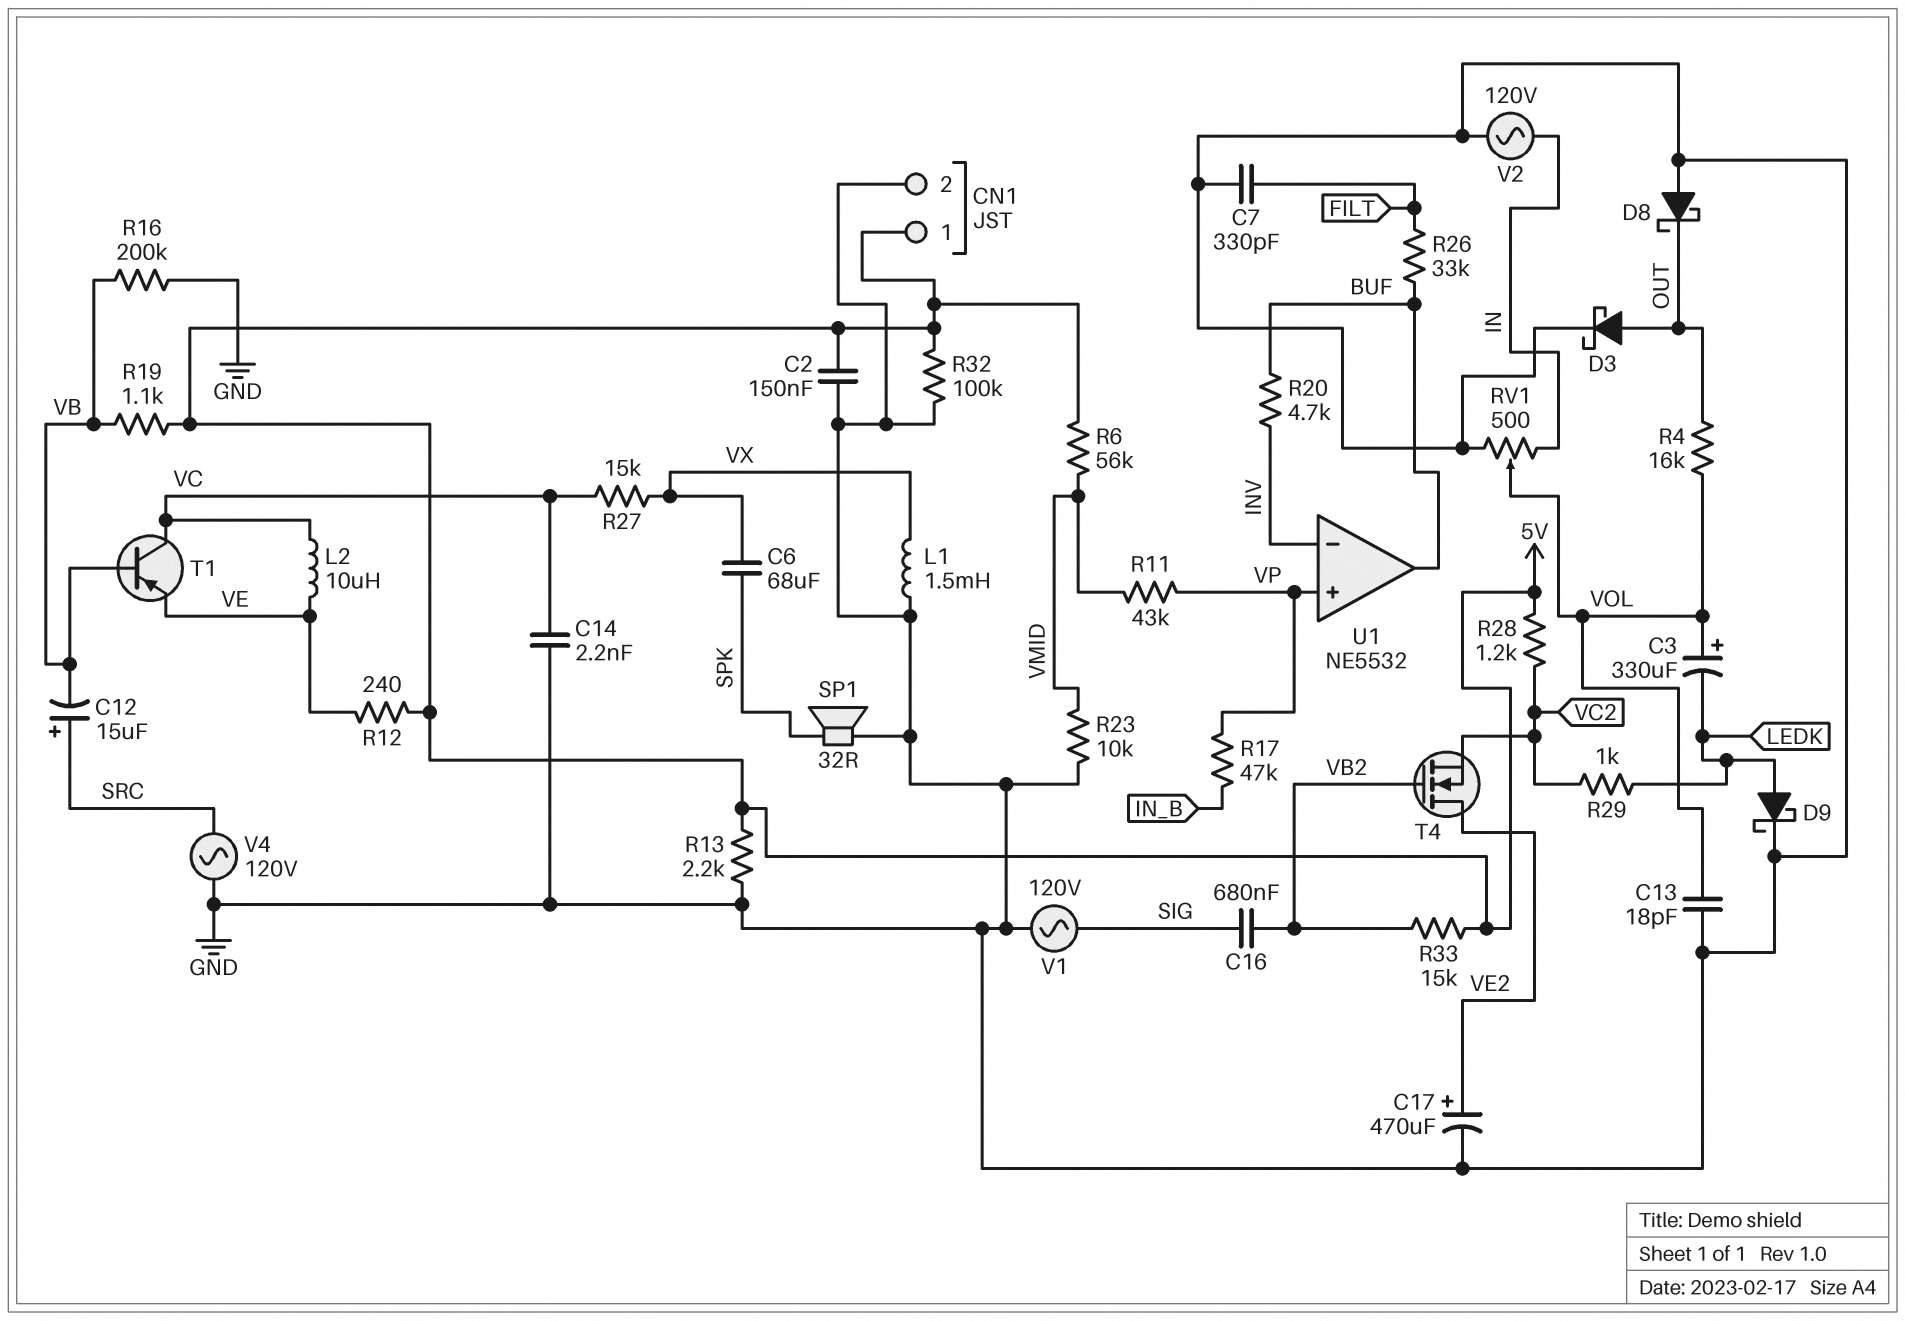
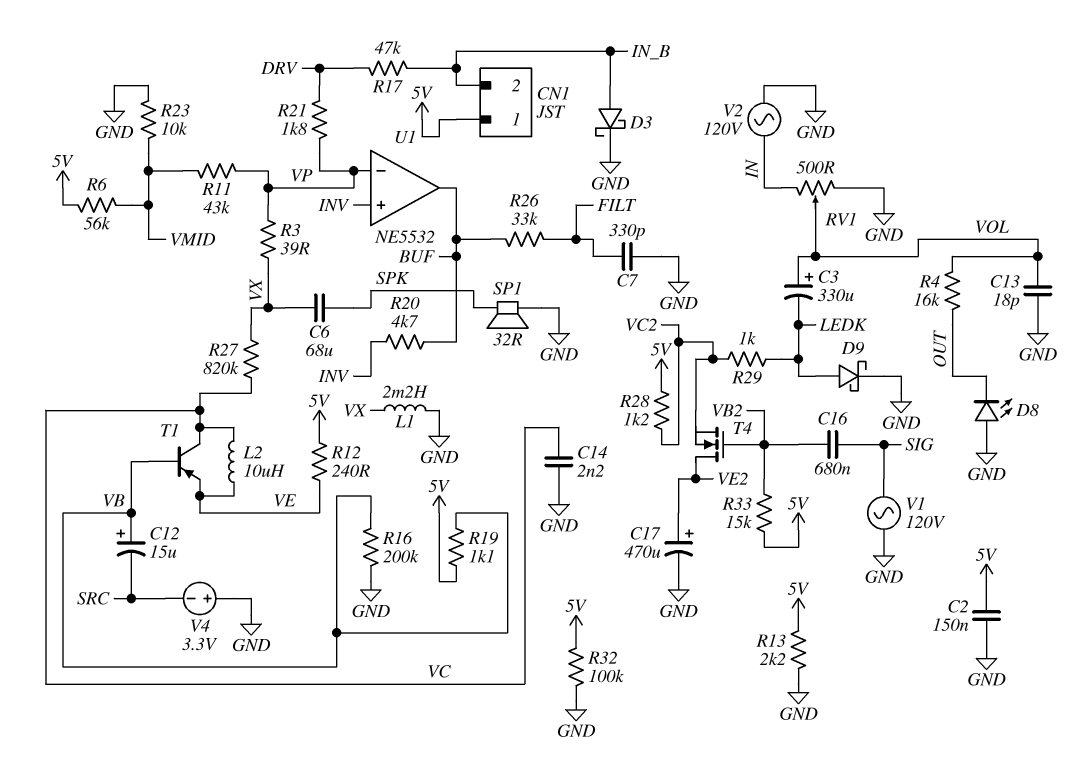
C12: 15uF (plus SRC, minus VB) -> 15uF (plus VB, minus SRC)
CN1 pin 2: GND -> IN_B
D3: schottky (A OUT, K GND) -> schottky (A IN_B, K GND)
D8: schottky (A GND, K OUT) -> LED (A GND, K OUT)
L1: 1.5mH (GND, VX) -> 2.2mH (GND, VX)
R3: none -> 39 (VP, VX)
R17: 47k (IN_B, VP) -> 47k (DRV, IN_B)
R21: none -> 1.8k (DRV, VP)
R27: 15k (VC, VX) -> 820k (VC, VX)
U1 pin in+: VP -> INV
U1 pin in-: INV -> VP
V4: AC 120V (GND, SRC) -> 3.3V (plus GND, minus SRC)

